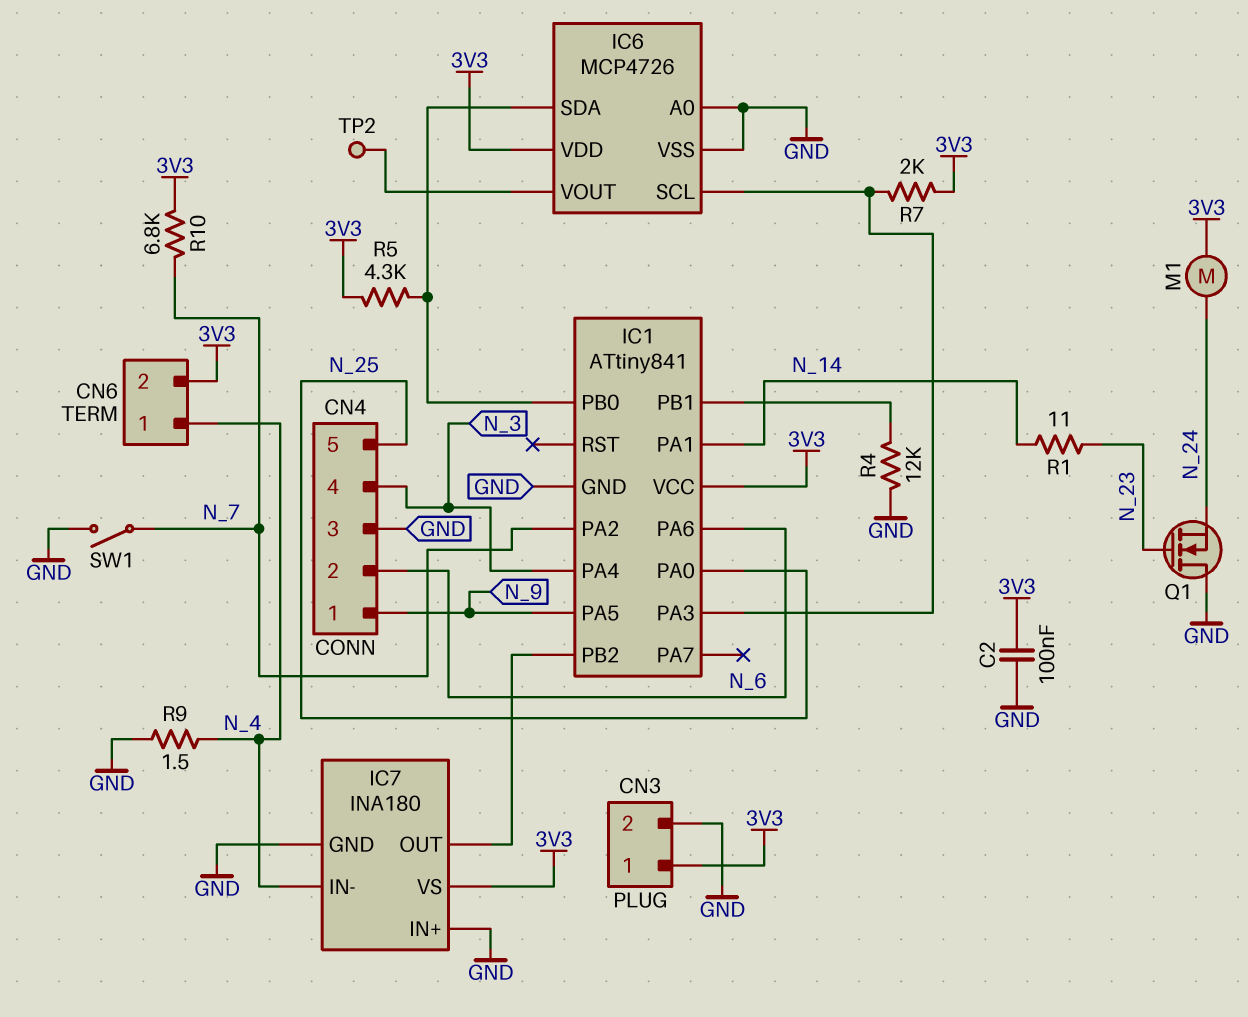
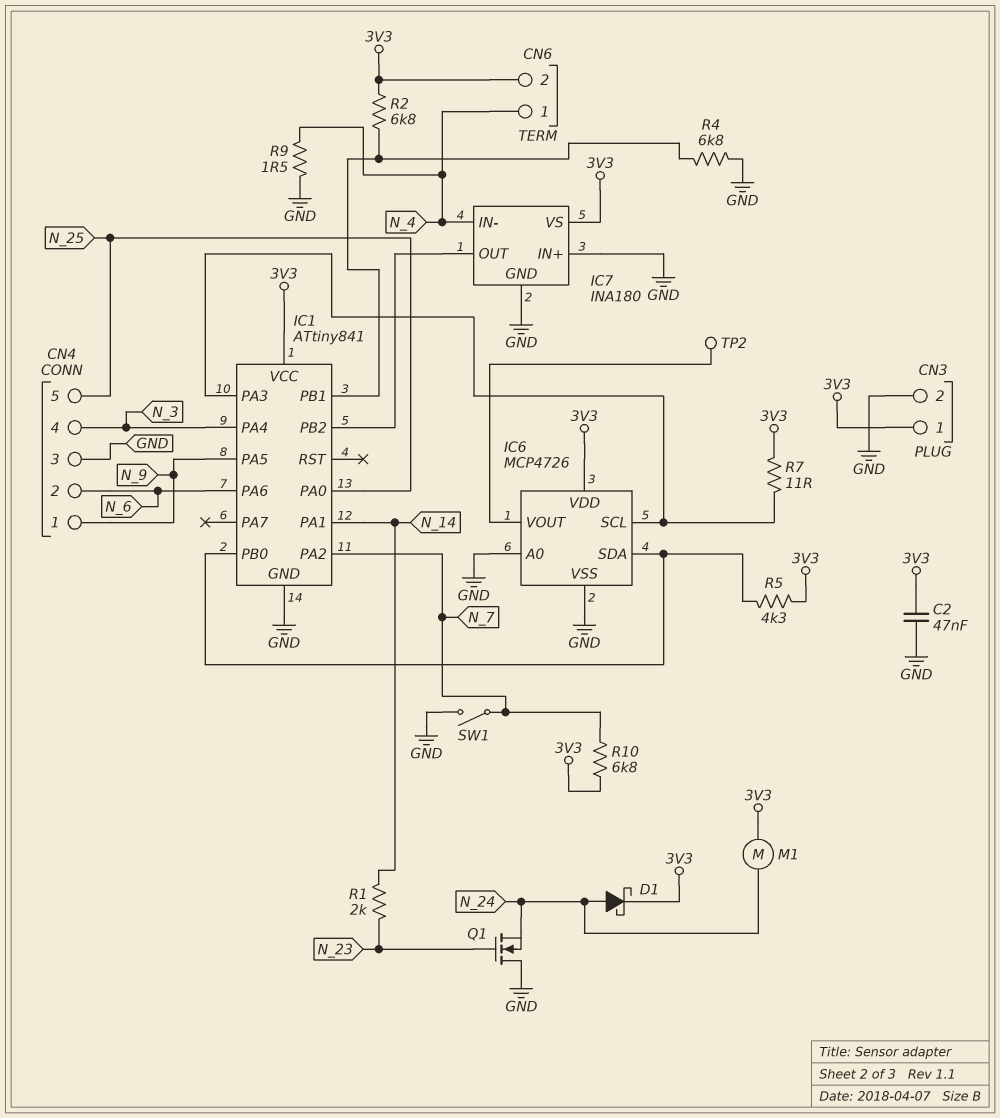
C2: 100nF (3V3, GND) -> 47nF (3V3, GND)
D1: none -> schottky (A N_24, K 3V3)
R1: 11 (N_14, N_23) -> 2k (N_14, N_23)
R2: none -> 6.8k (3V3, IC1/PB1)
R4: 12k (GND, IC1/PB1) -> 6.8k (GND, IC1/PB1)
R7: 2k (3V3, IC1/PA3) -> 11 (3V3, IC1/PA3)

